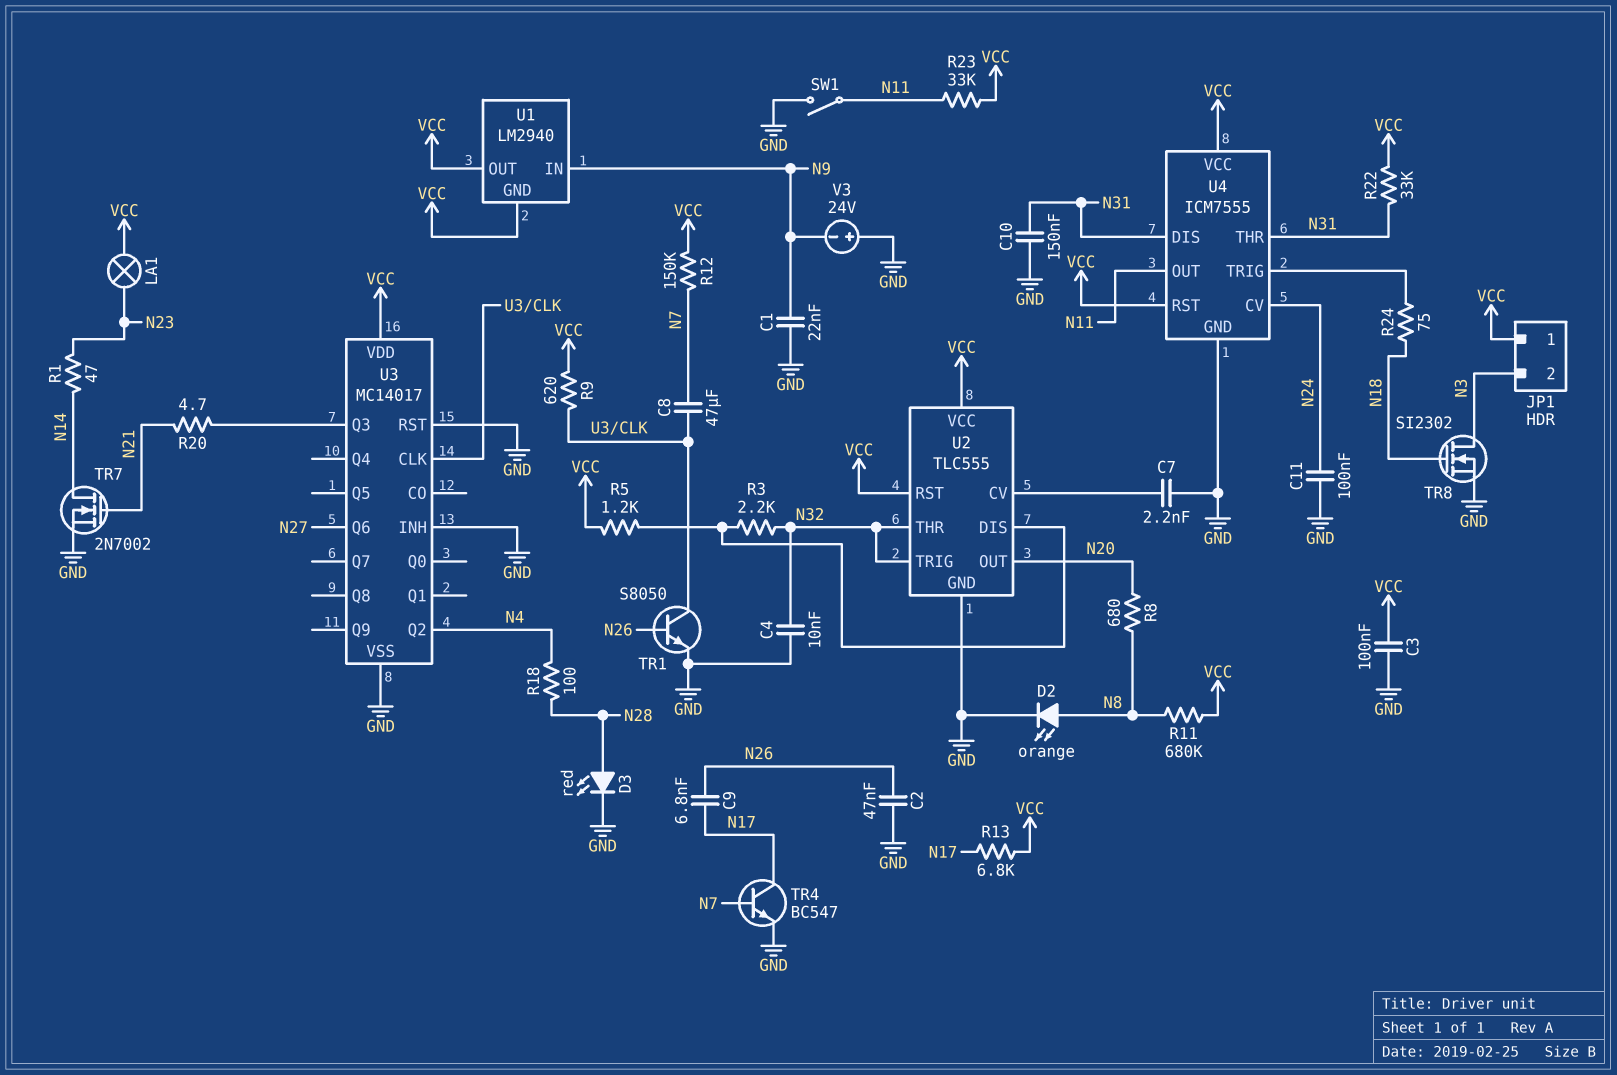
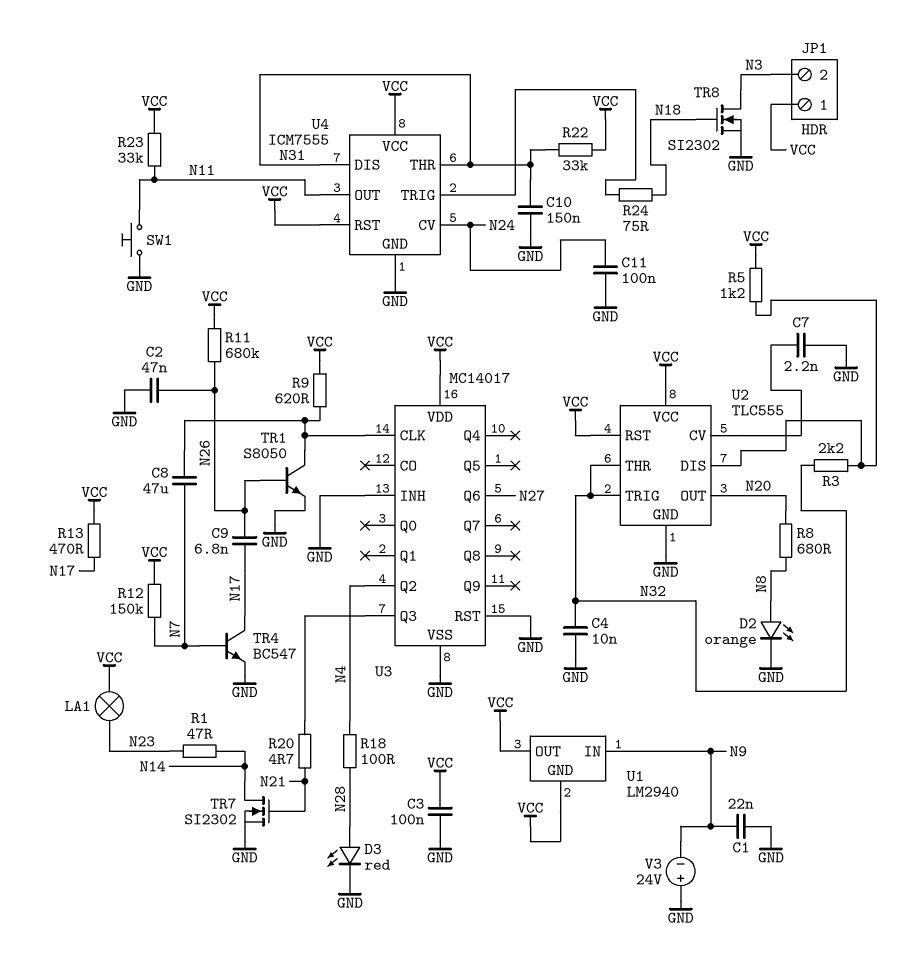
R11: 680k (N8, VCC) -> 680k (N26, VCC)
R13: 6.8k (N17, VCC) -> 470 (N17, VCC)
SW1: switch (GND, N11) -> button (GND, N11)
TR7: NMOS 2N7002 (G N21, D N14, S GND) -> NMOS SI2302 (G N21, D N14, S GND)

